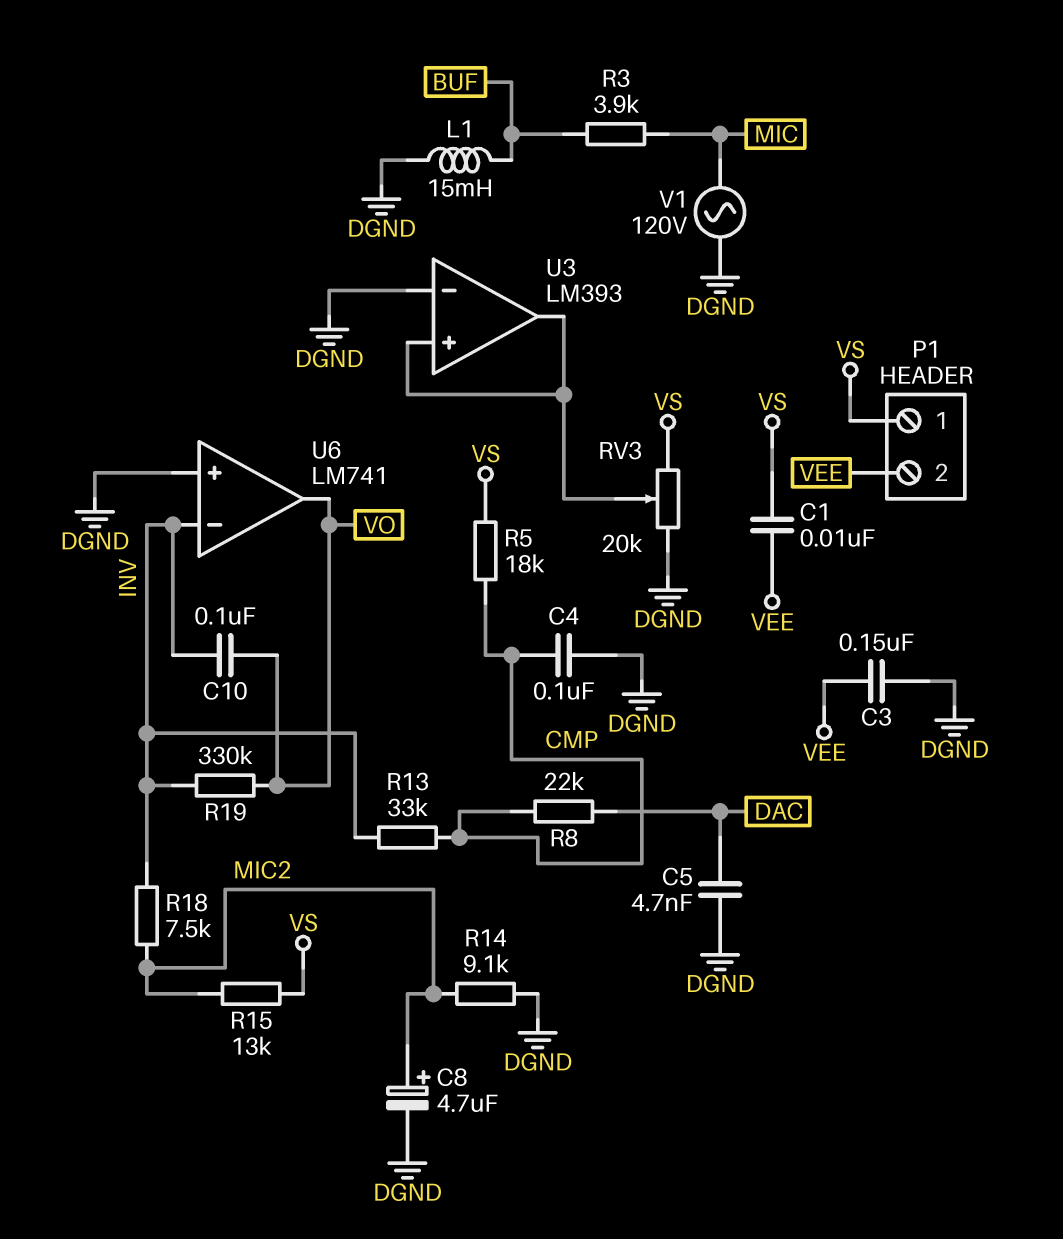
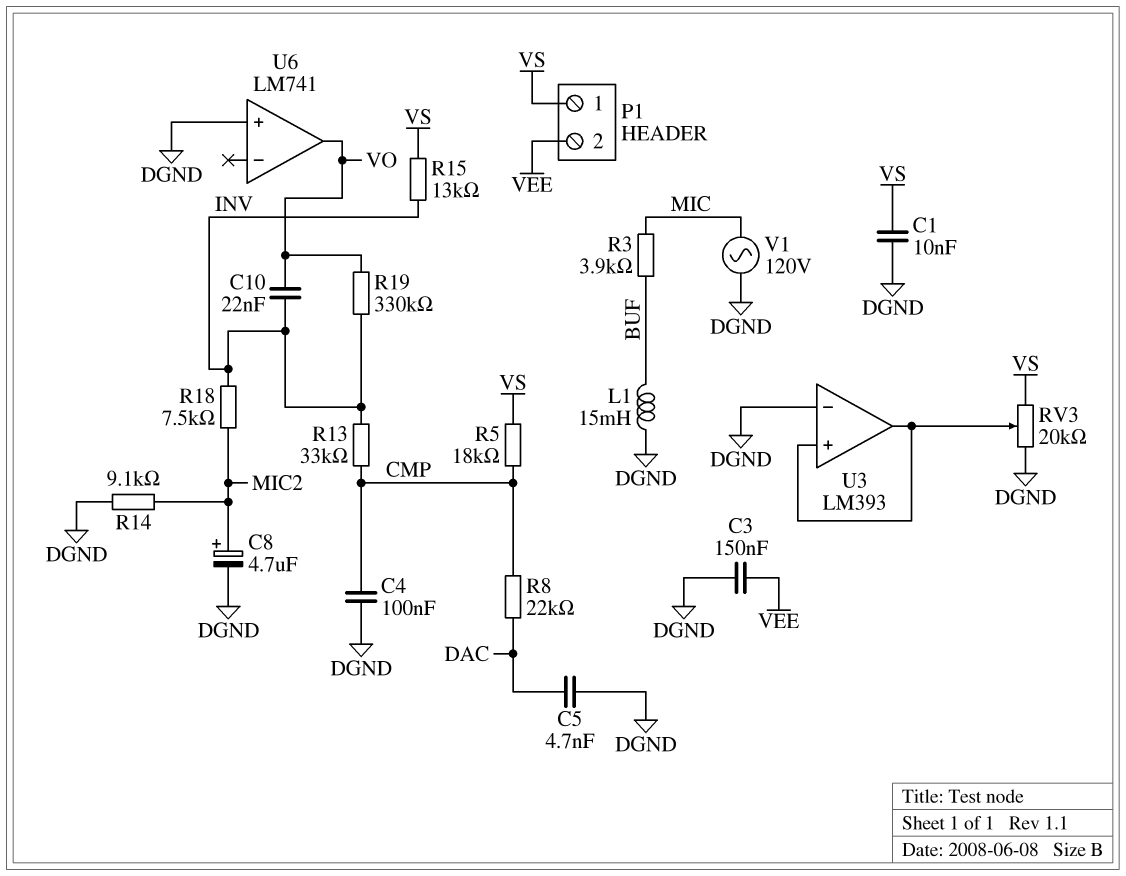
C1: 10nF (VEE, VS) -> 10nF (DGND, VS)
C10: 100nF (INV, VO) -> 22nF (INV, VO)
R15: 13k (MIC2, VS) -> 13k (INV, VS)
U6 pin in-: INV -> none

